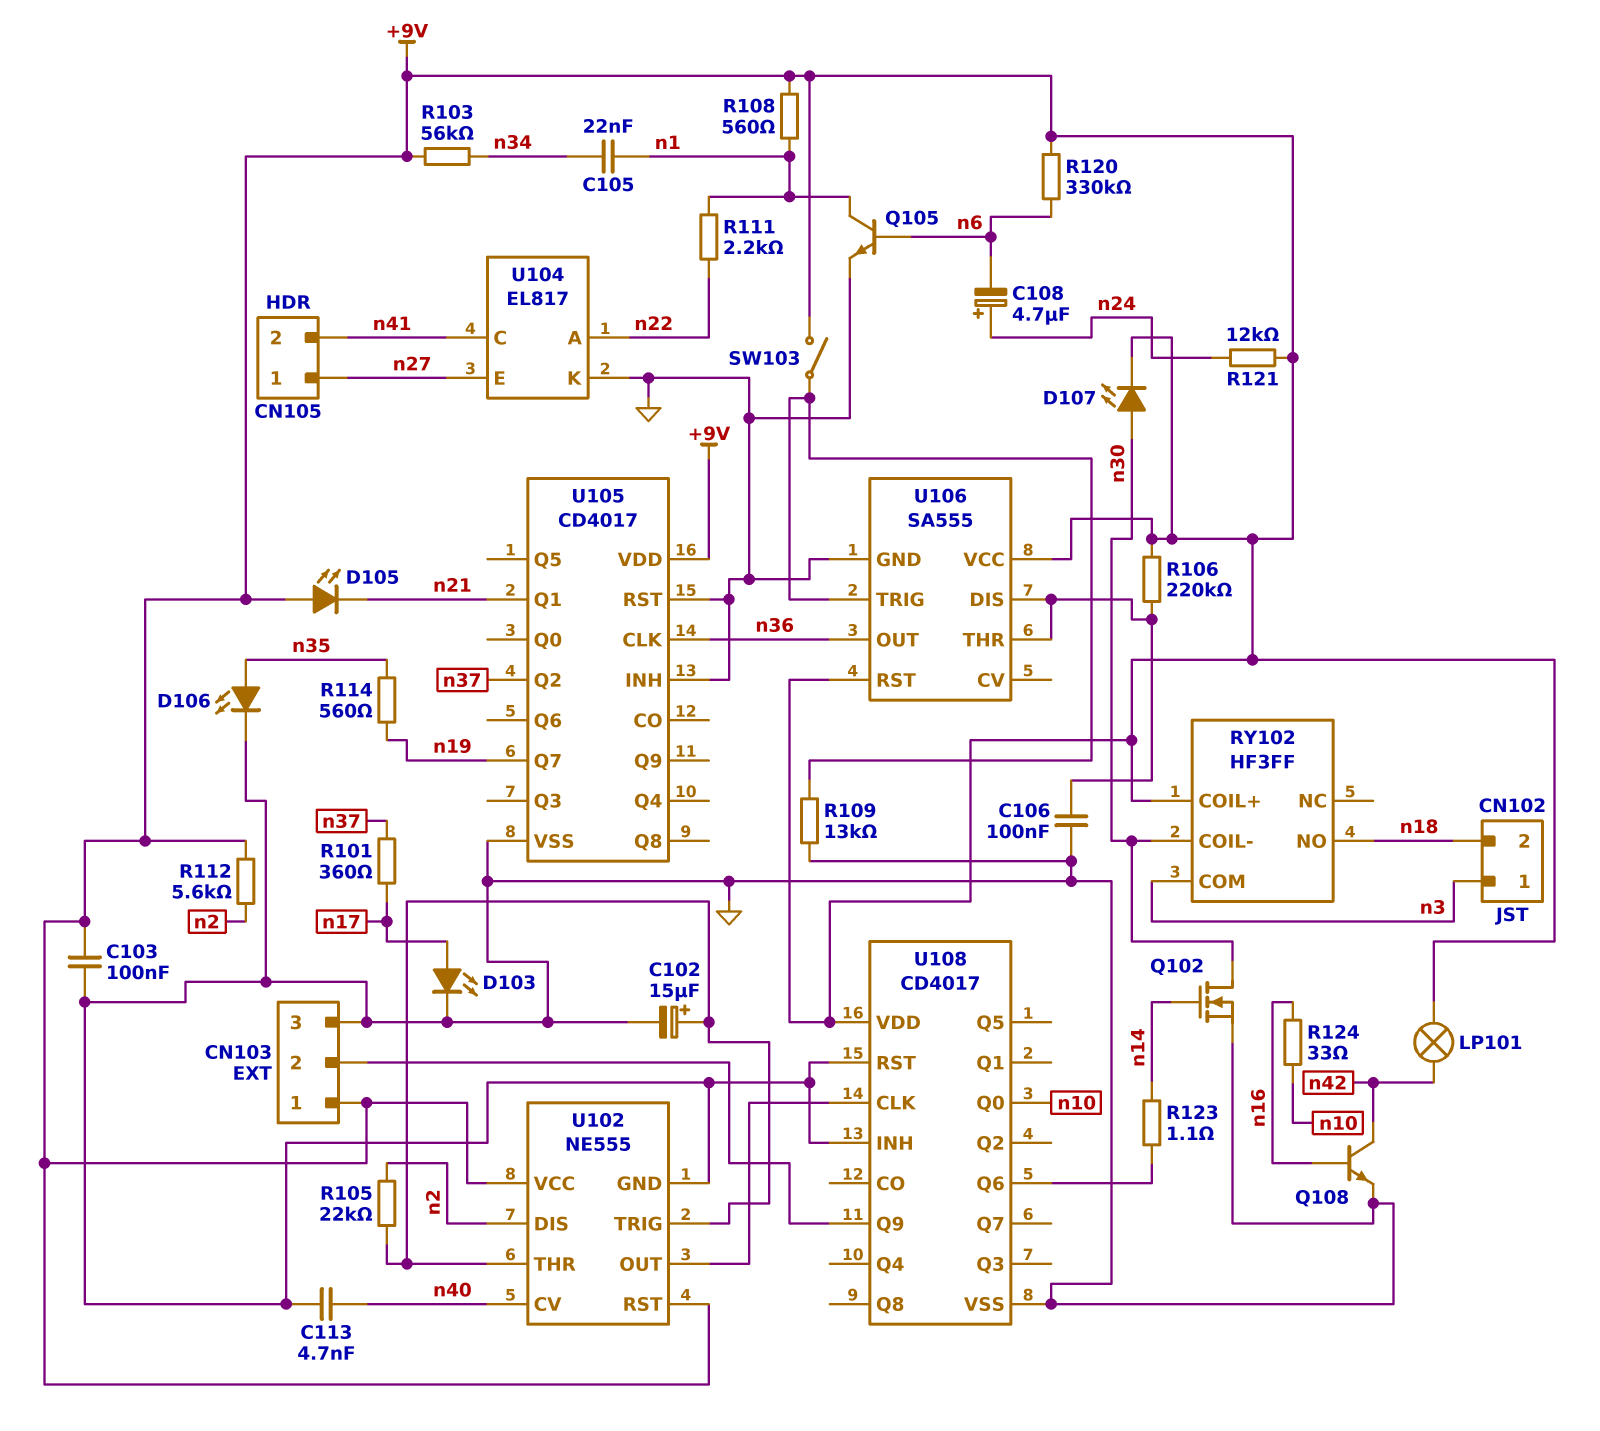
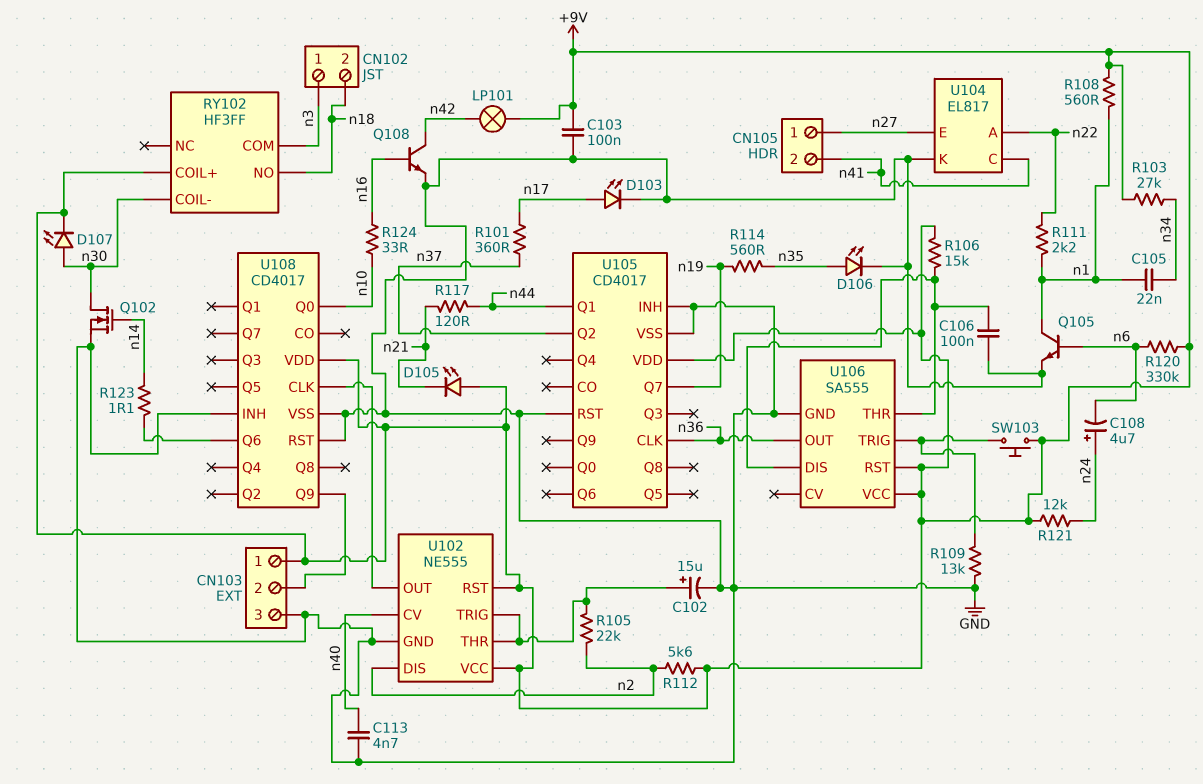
R103: 56k (+9V, n34) -> 27k (+9V, n34)
R106: 220k (+9V, U106/DIS) -> 15k (+9V, U106/DIS)
R117: none -> 120 (n21, n44)
SW103: switch (+9V, U106/TRIG) -> button (+9V, U106/TRIG)
U105 pin Q1: n21 -> n44

